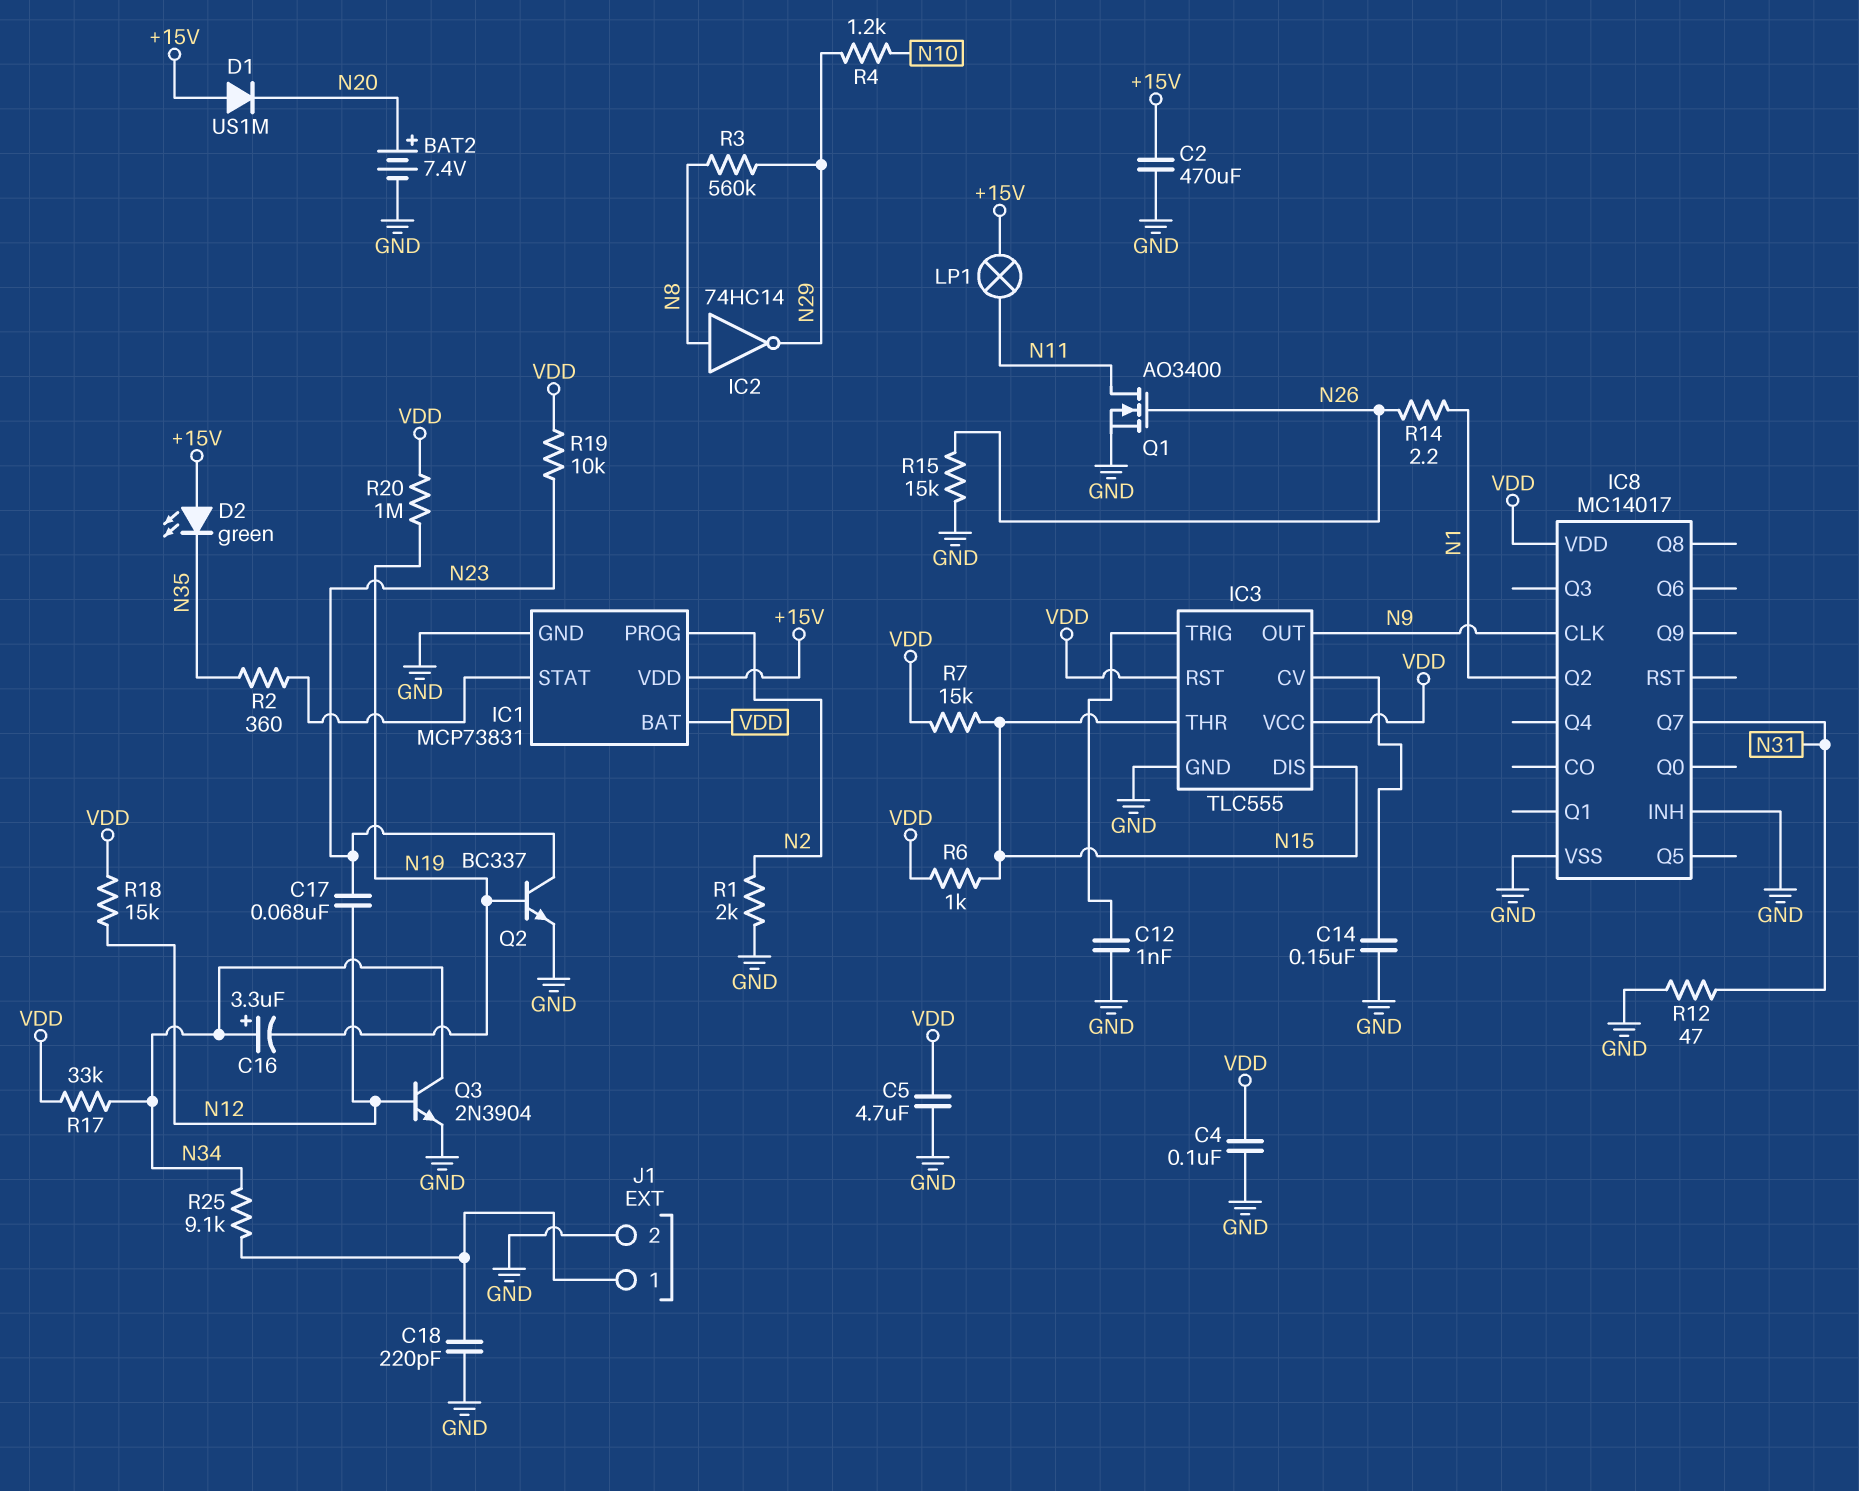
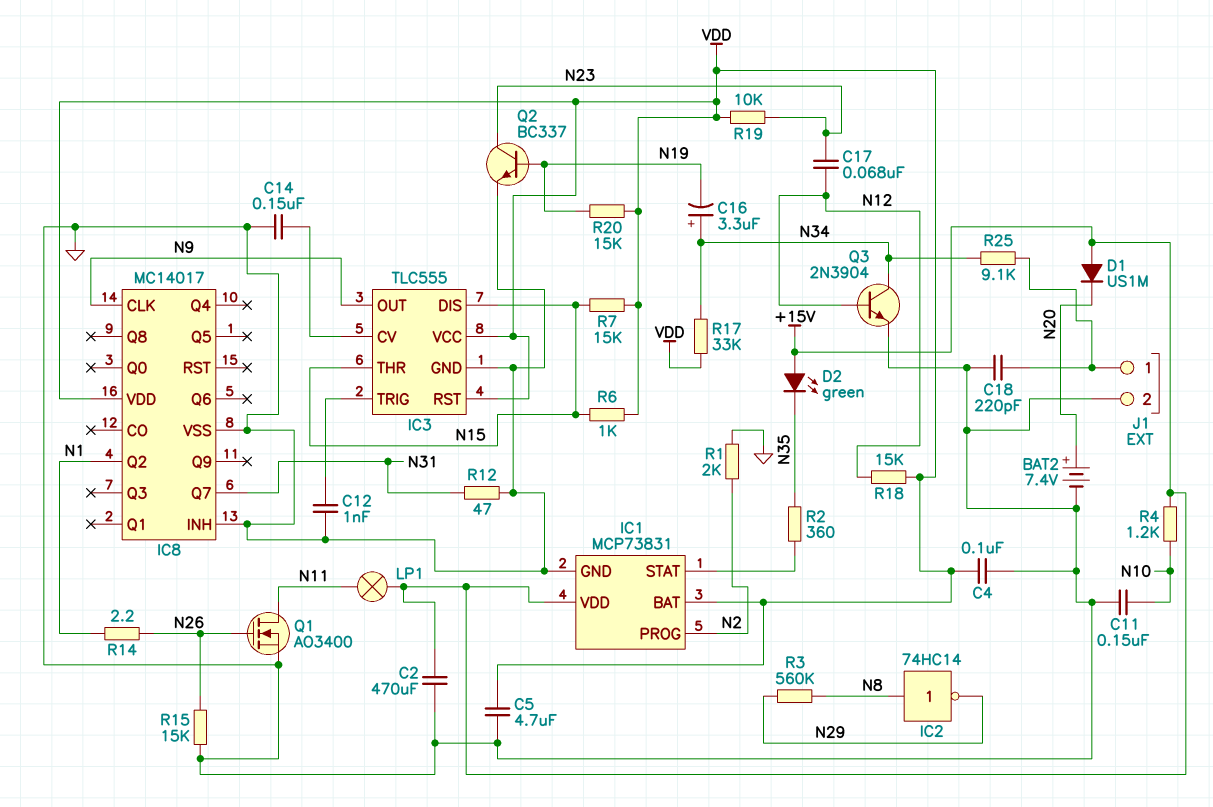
C11: none -> 150nF (GND, N10)
R4: 1.2k (N10, N29) -> 1.2k (+15V, N10)
R20: 1M (N19, VDD) -> 15k (N19, VDD)

